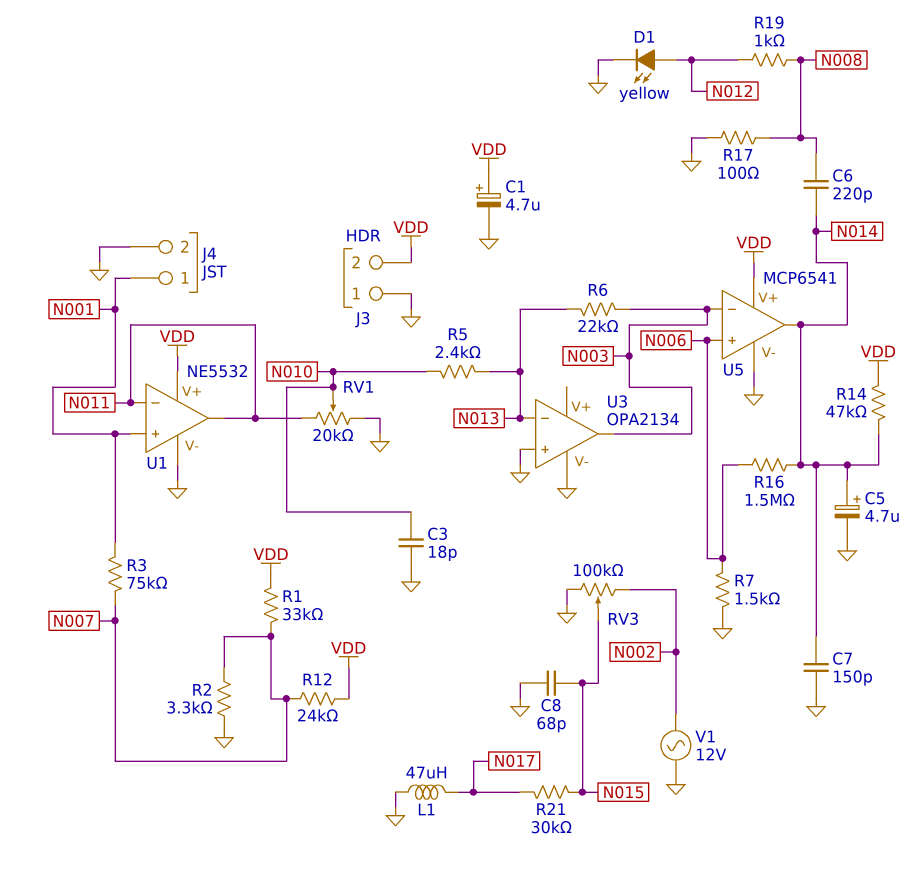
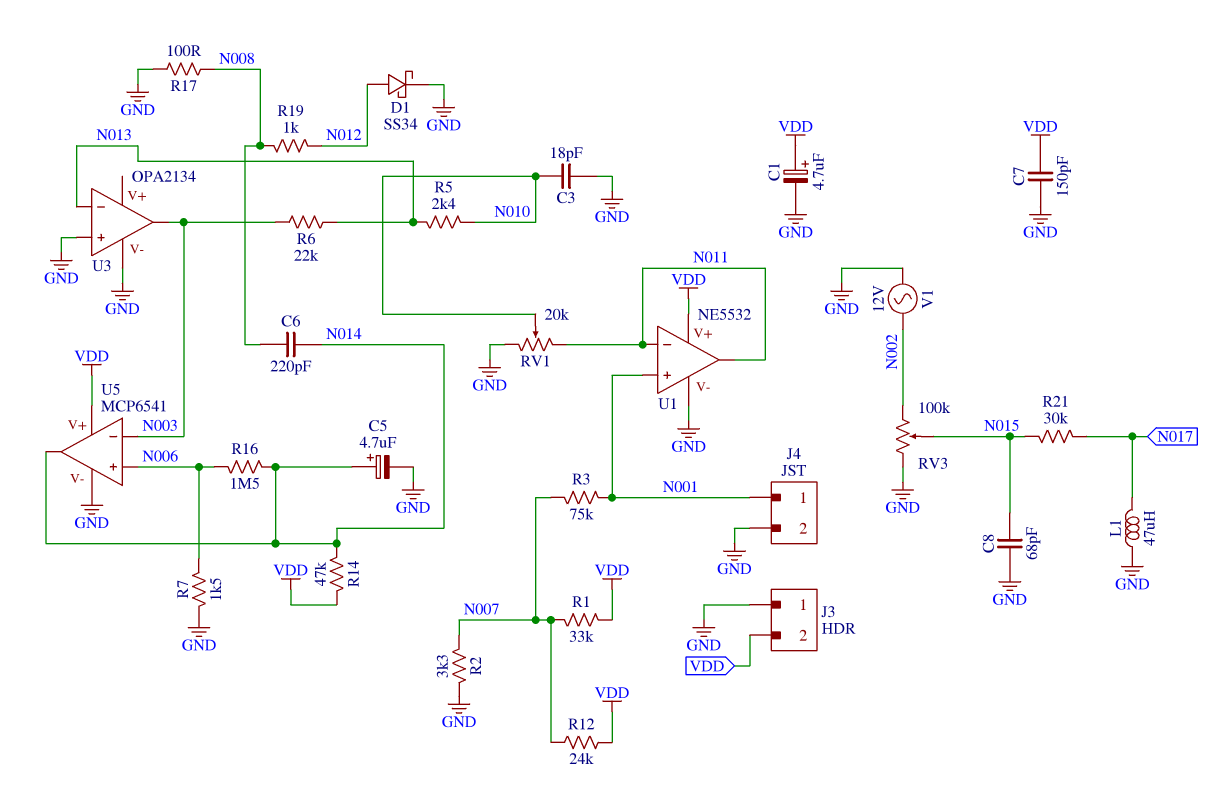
C7: 150pF (GND, N014) -> 150pF (GND, VDD)
D1: LED yellow (A N012, K GND) -> schottky SS34 (A N012, K GND)

